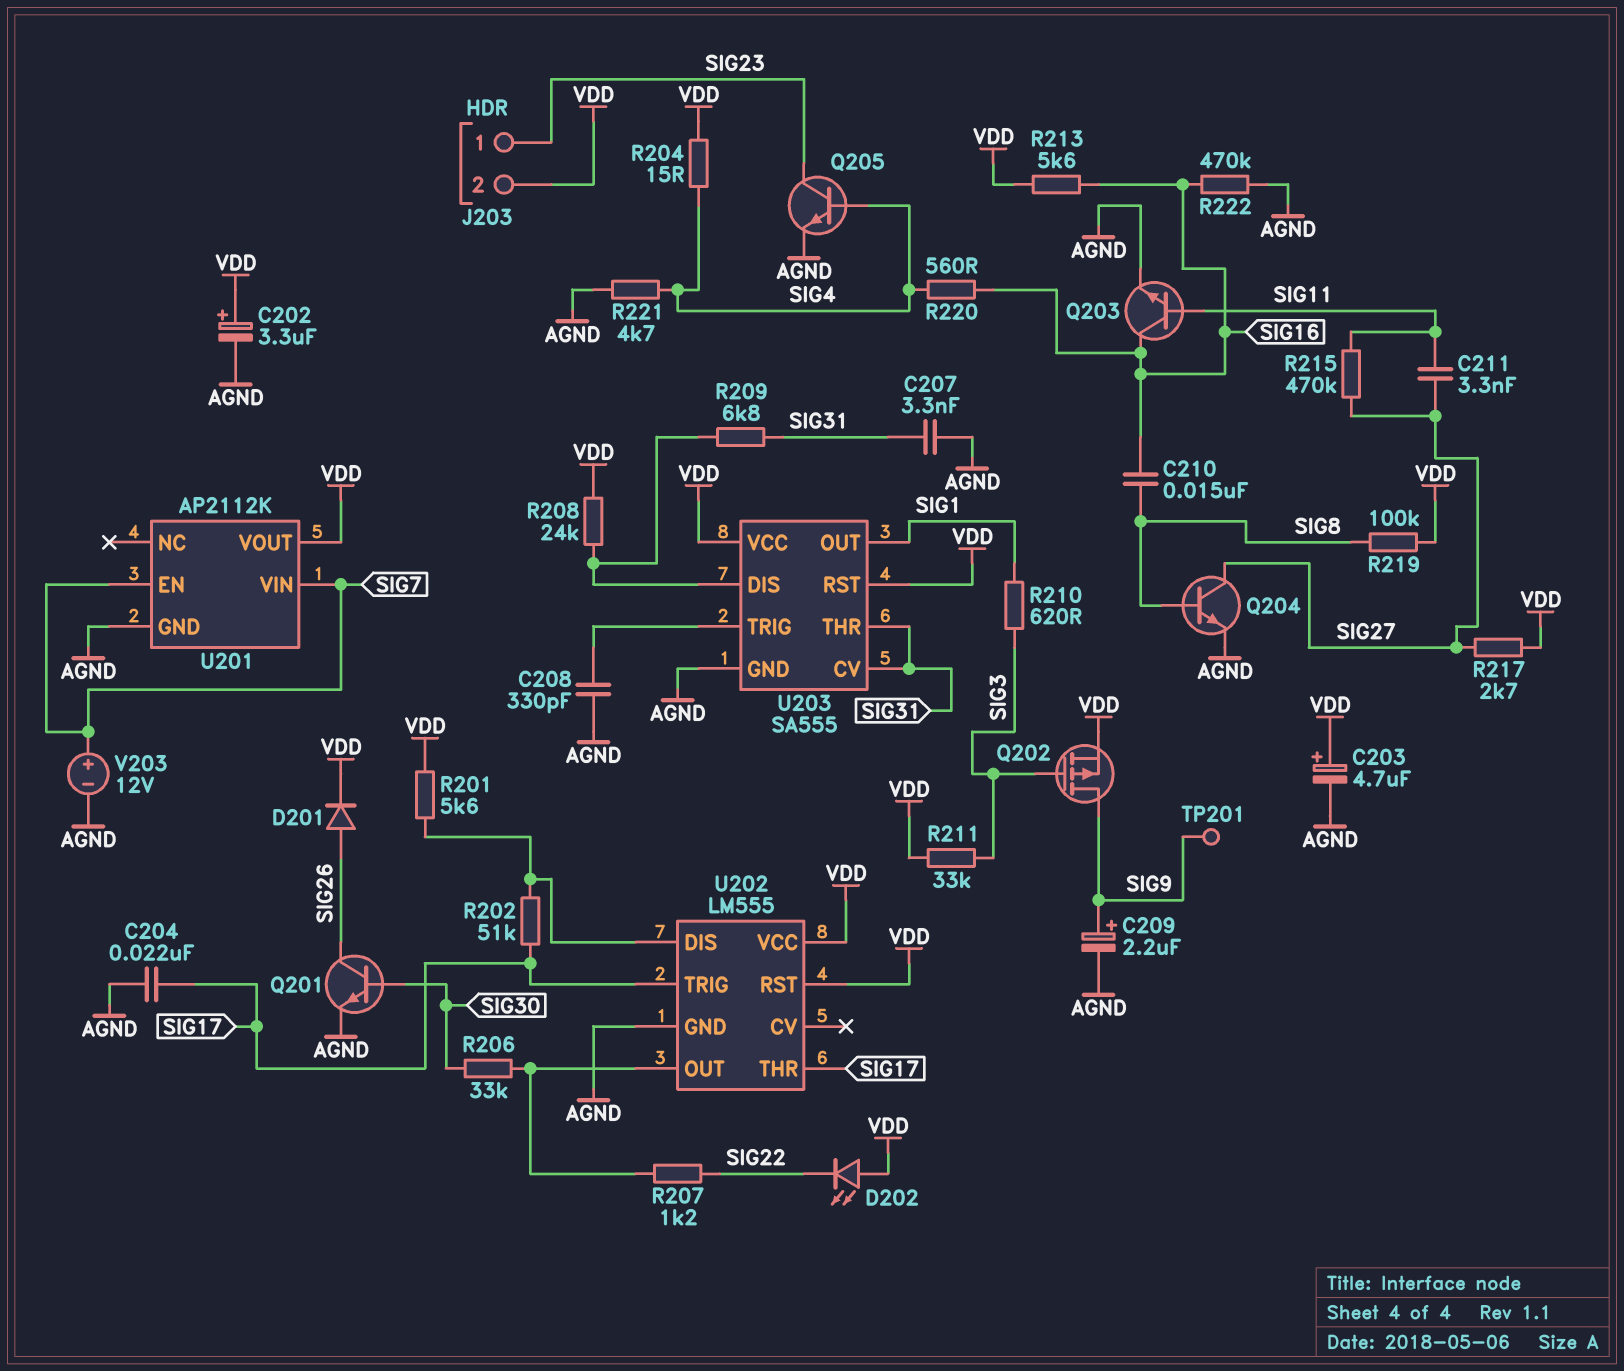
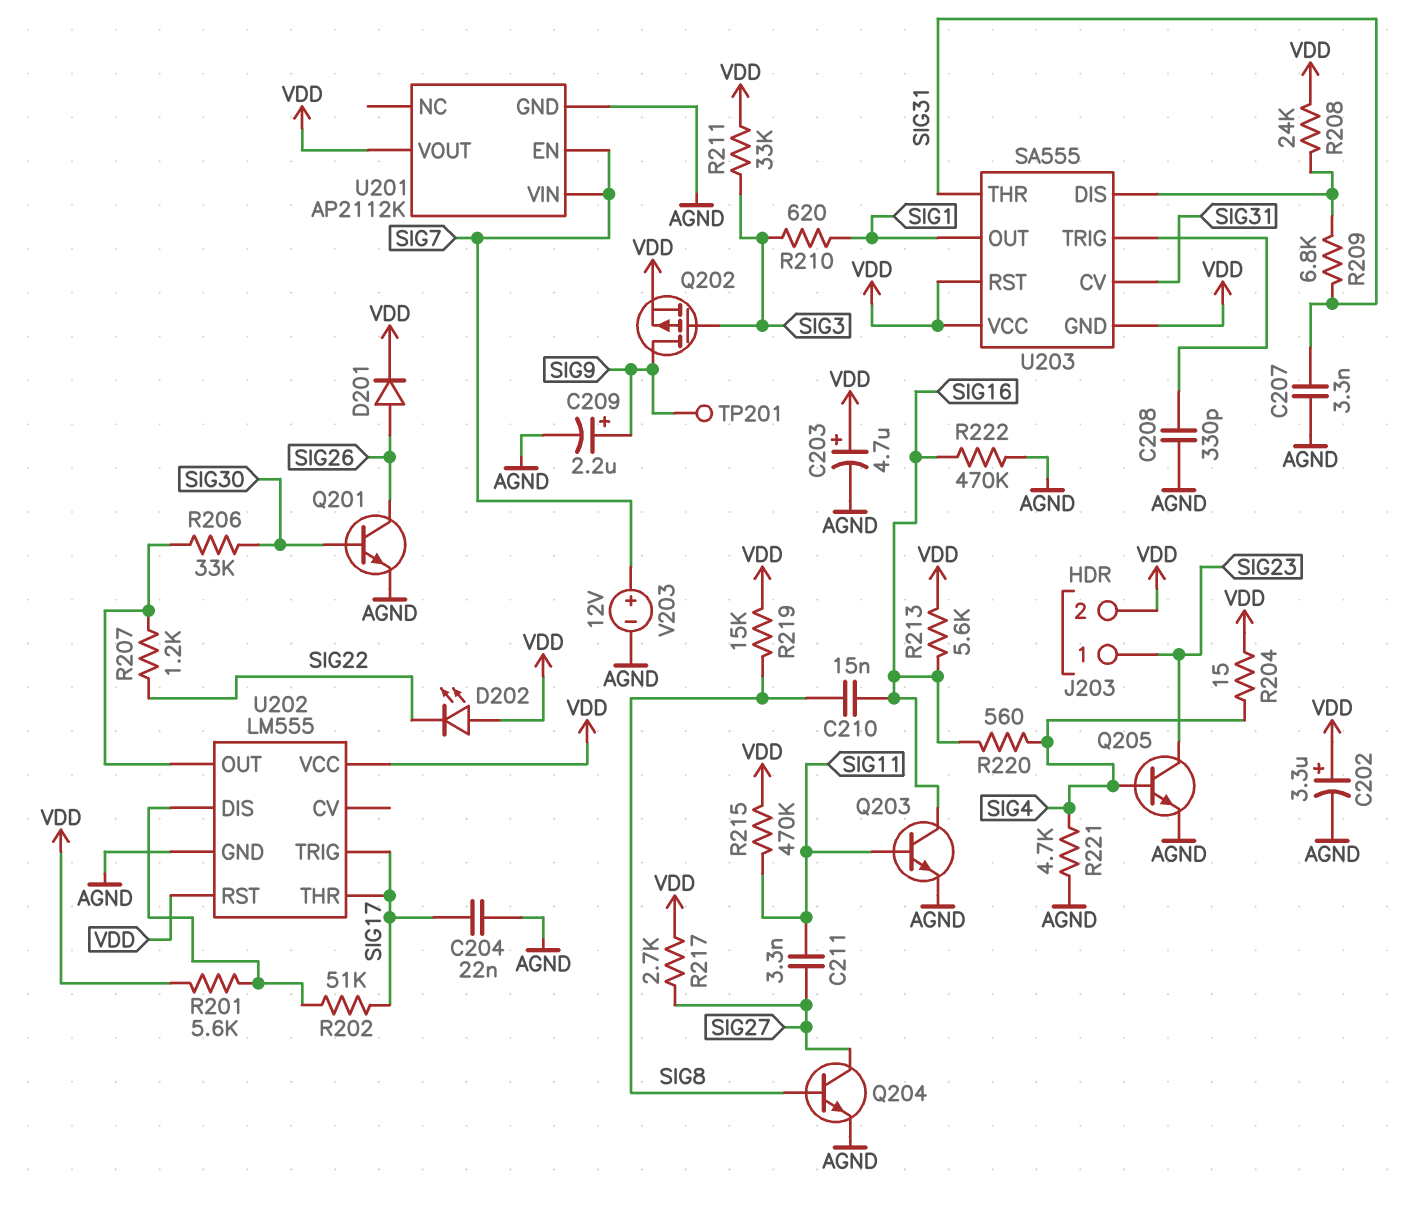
R215: 470k (SIG11, SIG27) -> 470k (SIG11, VDD)
R219: 100k (SIG8, VDD) -> 15k (SIG8, VDD)
U203 pin GND: AGND -> VDD

